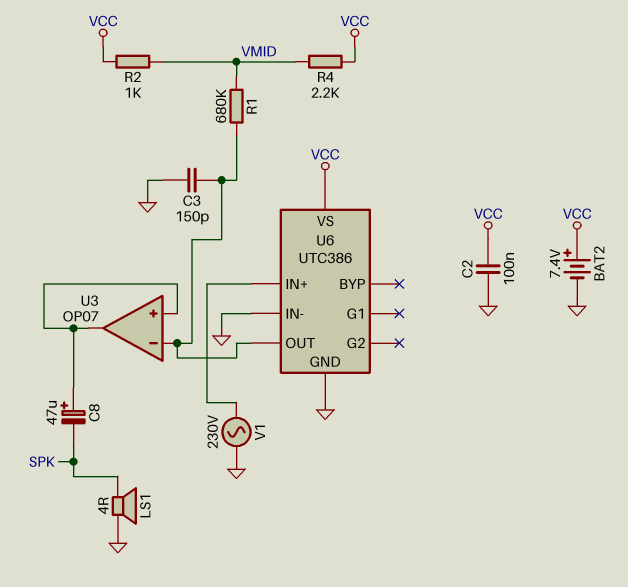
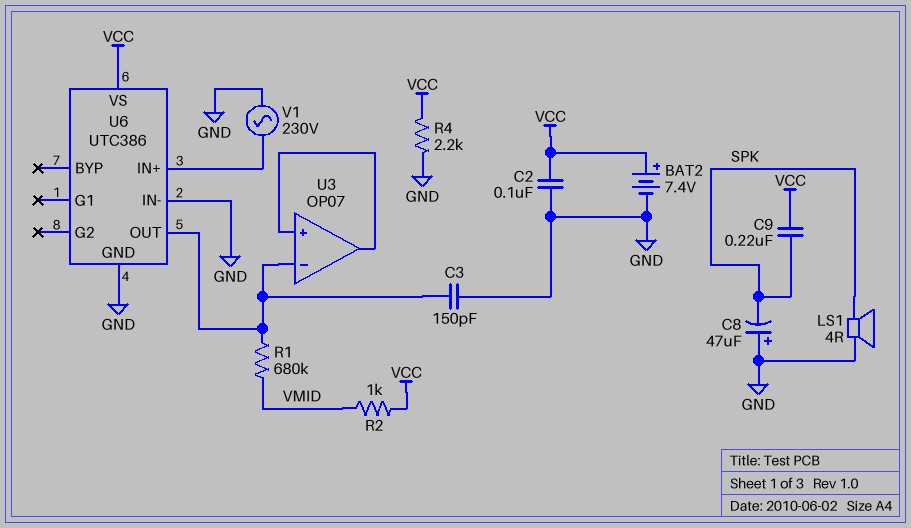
C8: 47uF (plus U3/in+, minus SPK) -> 47uF (plus GND, minus SPK)
C9: none -> 220nF (SPK, VCC)
R4: 2.2k (VCC, VMID) -> 2.2k (GND, VCC)

